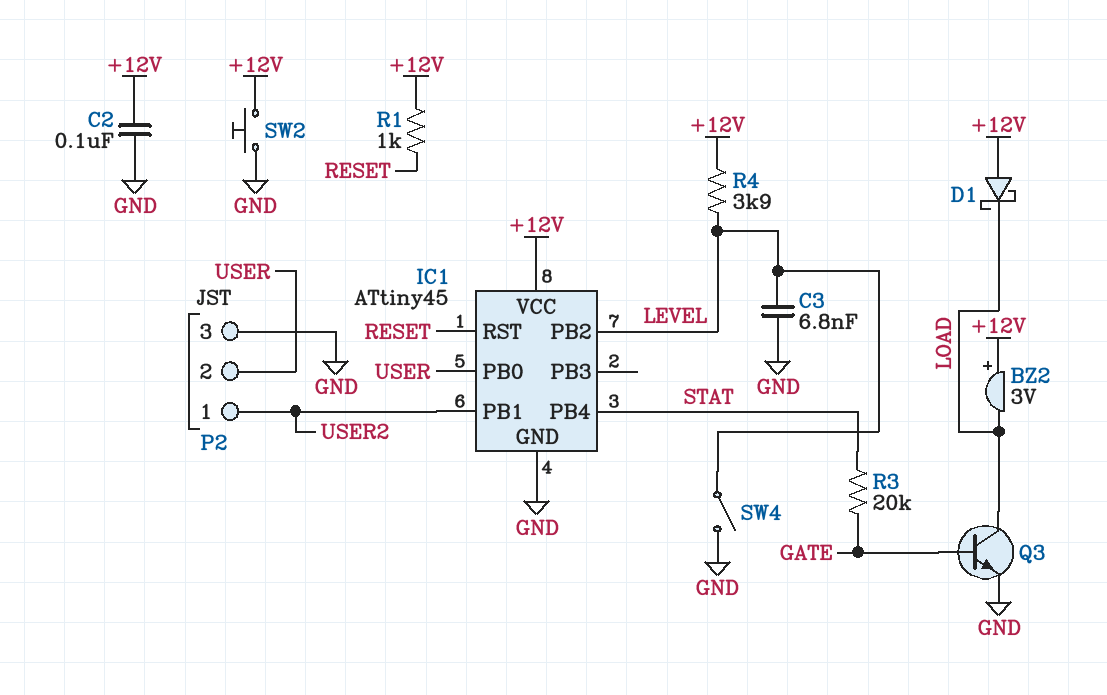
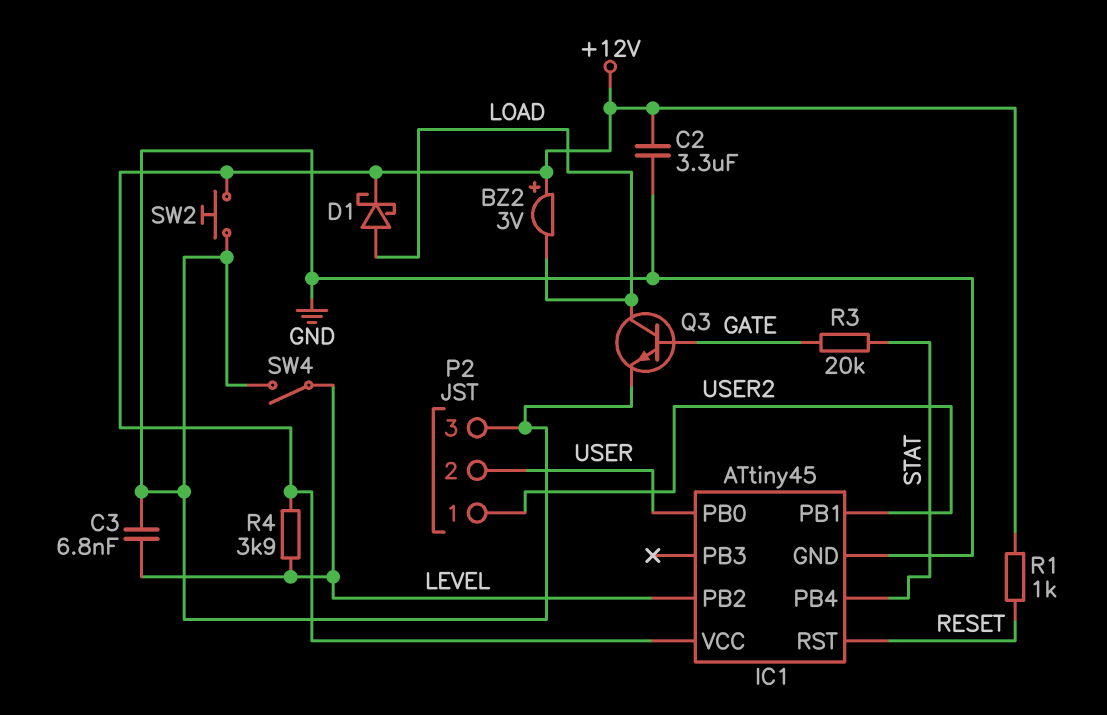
C2: 100nF (+12V, GND) -> 3.3uF (+12V, GND)
D1: schottky (A +12V, K LOAD) -> schottky (A LOAD, K +12V)

